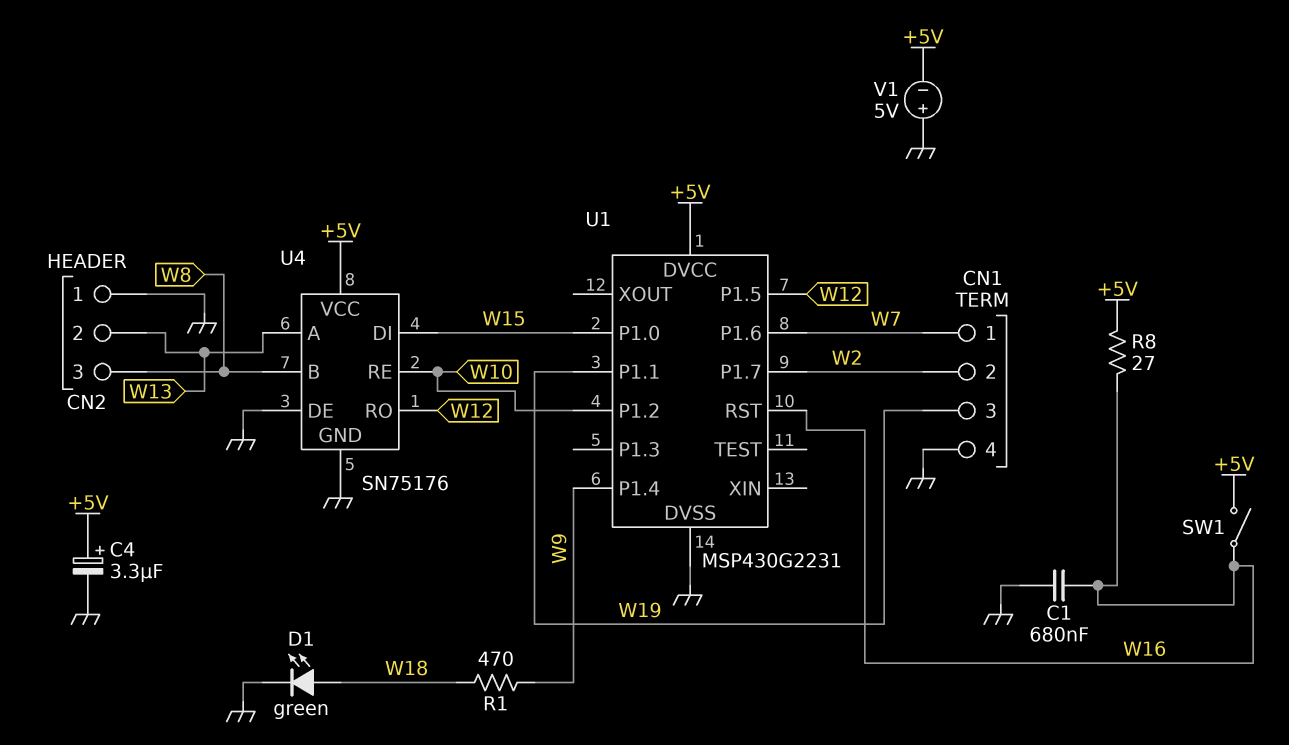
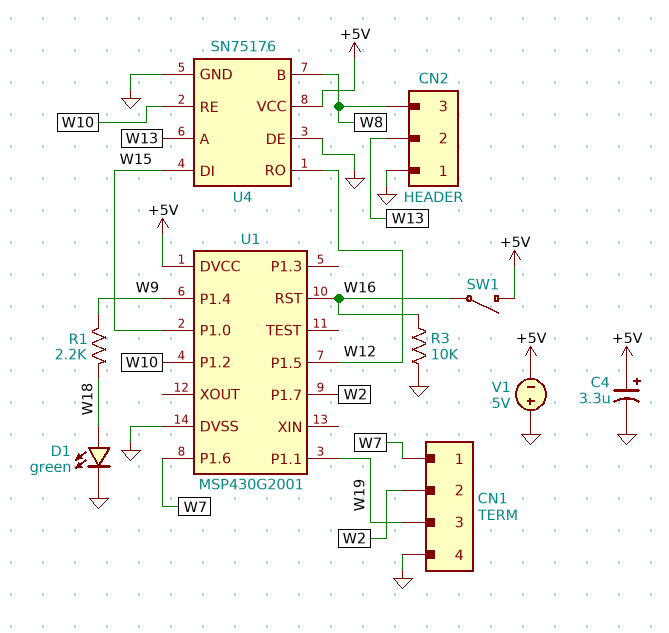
C1: 680nF (GND, W16) -> none
R1: 470 (W9, W18) -> 2.2k (W9, W18)
R3: none -> 10k (GND, W16)
R8: 27 (+5V, W16) -> none
U1: MSP430G2231 -> MSP430G2001

